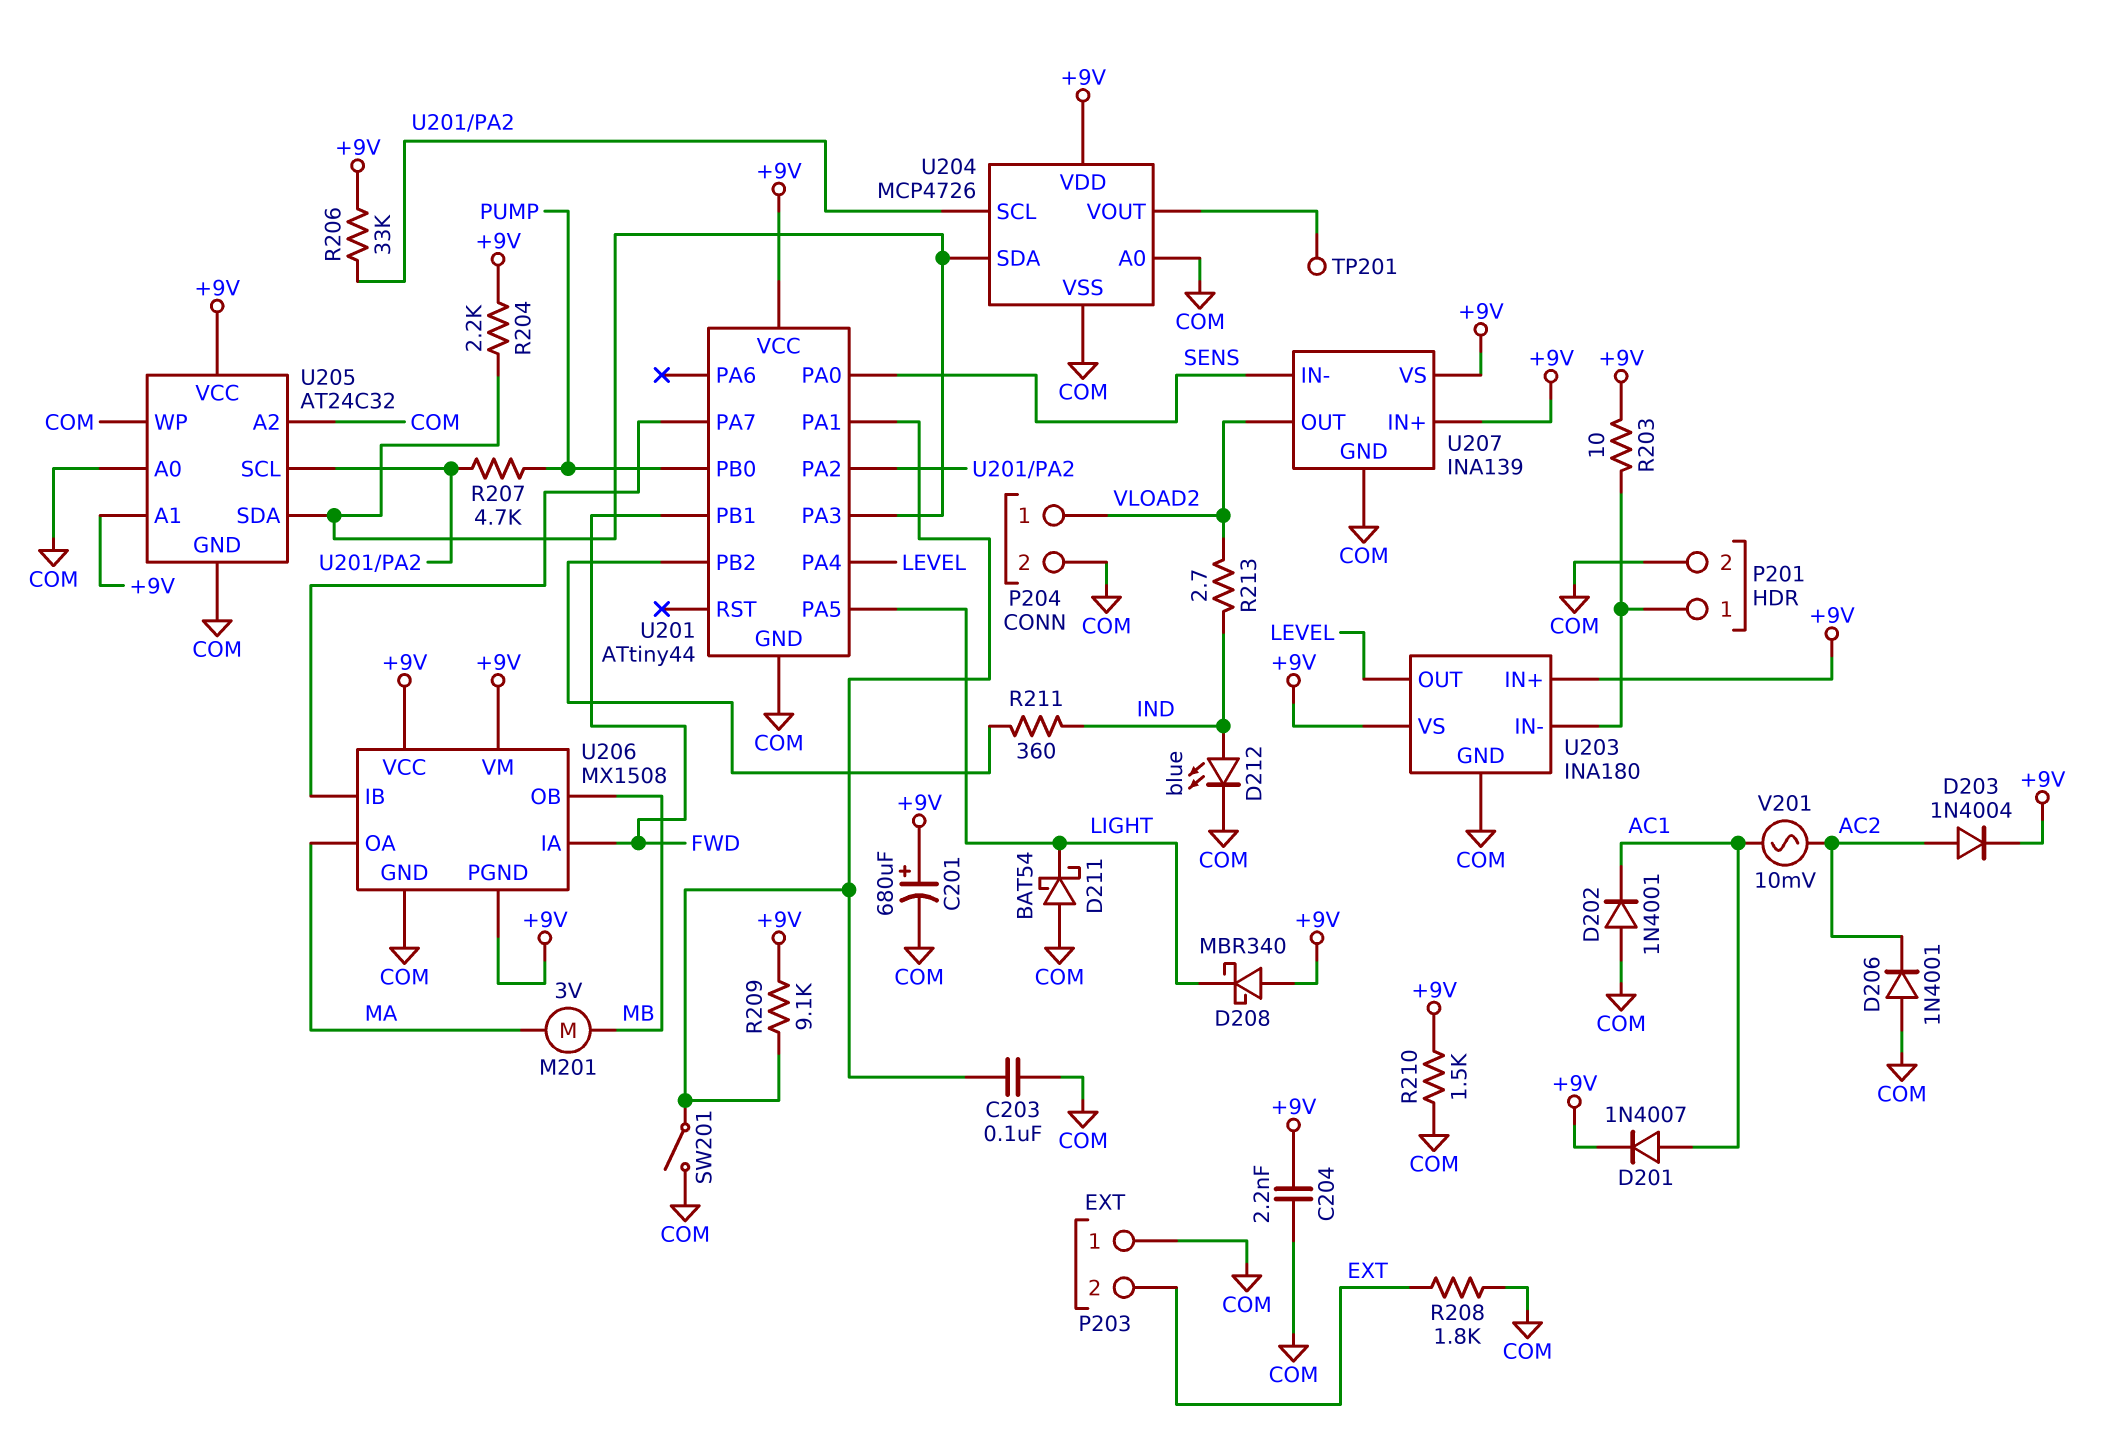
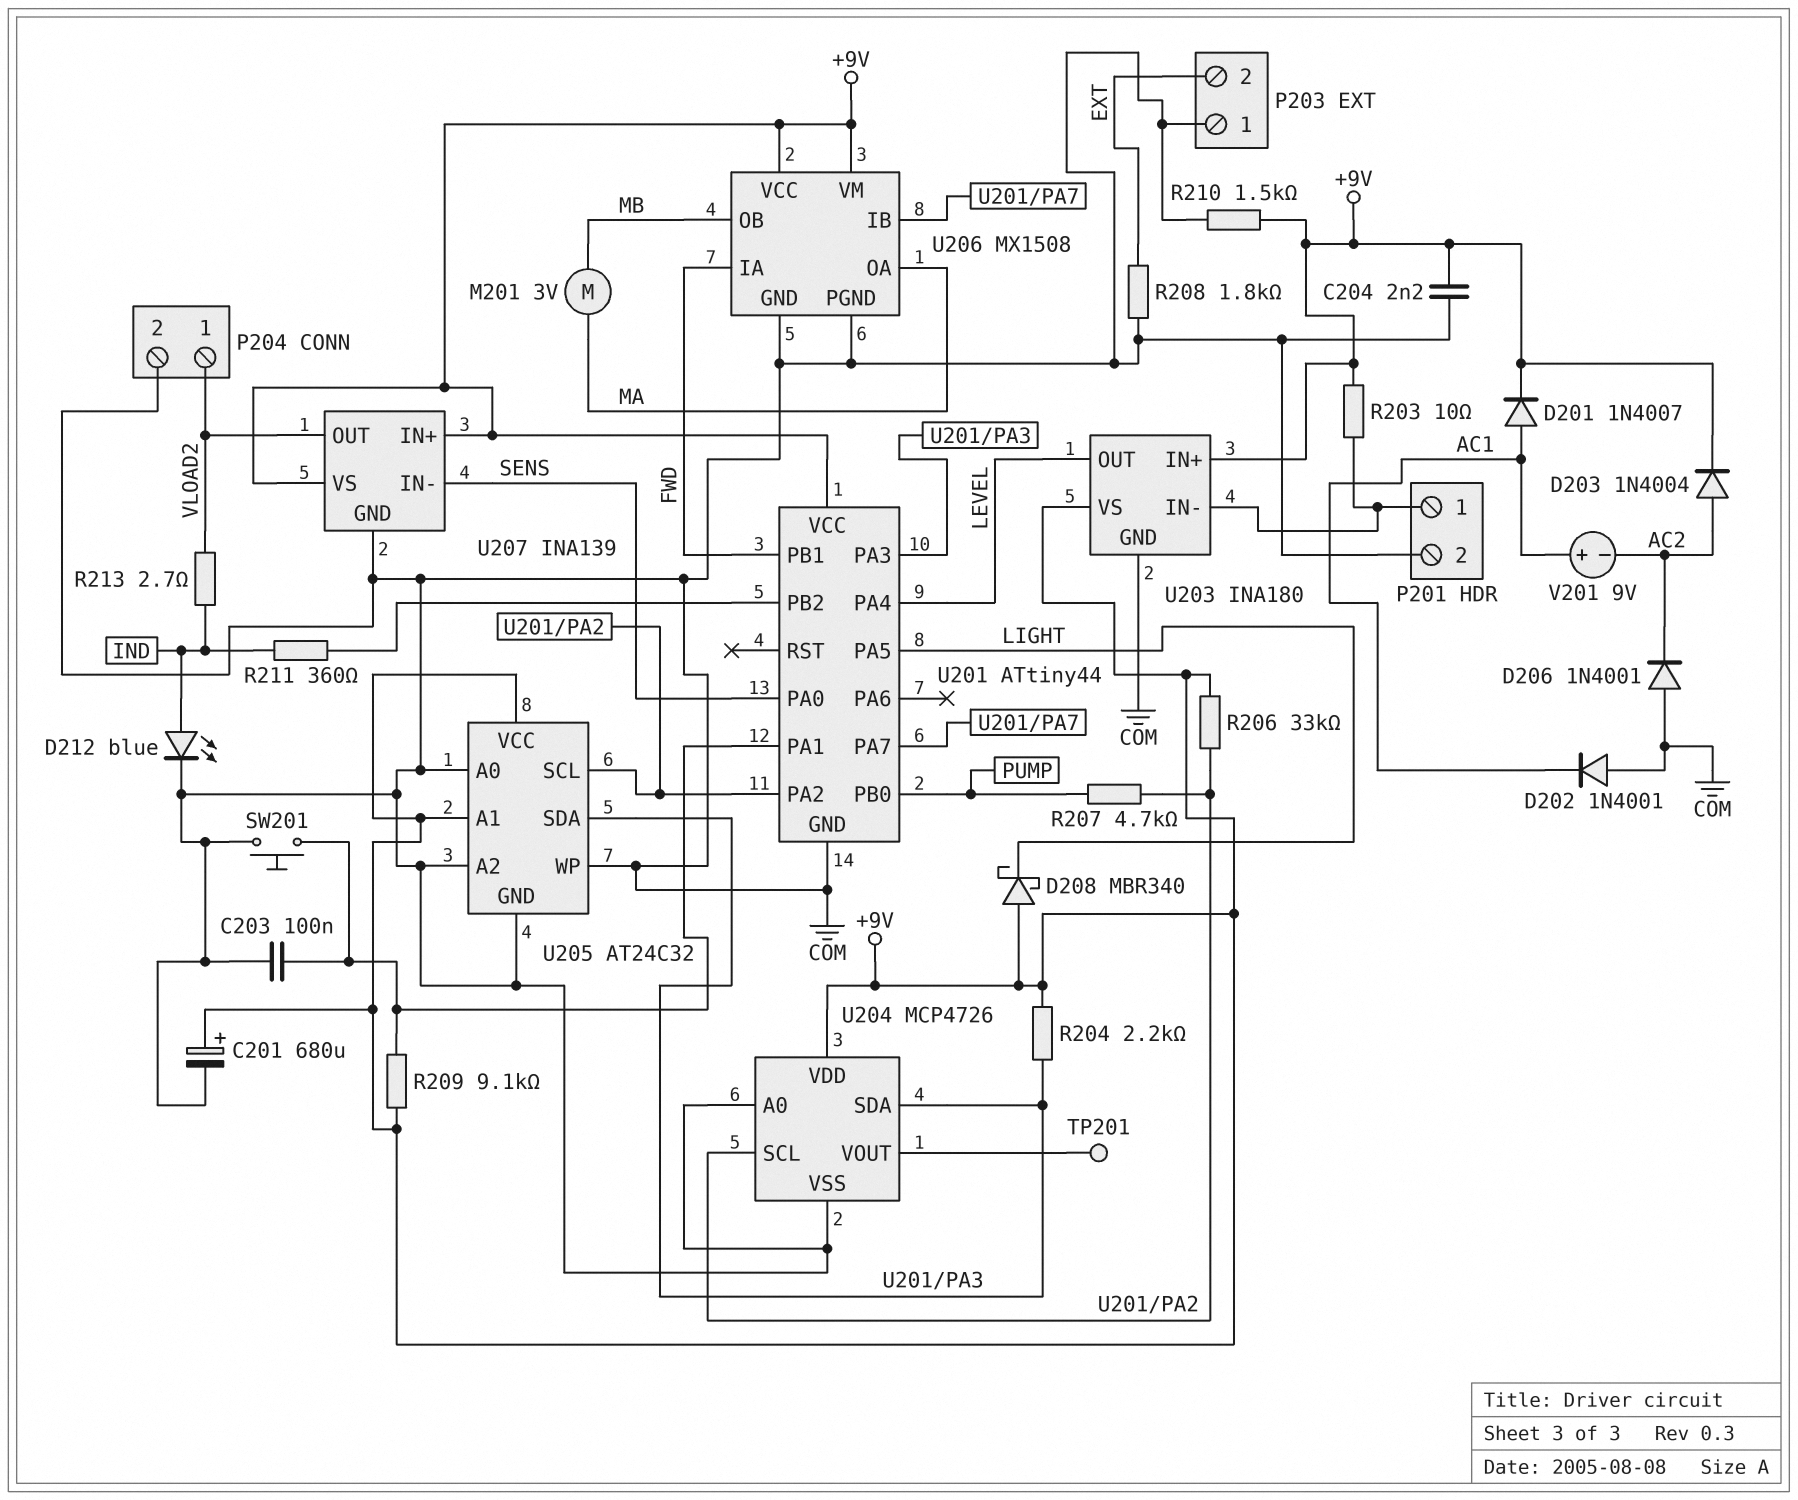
D211: schottky BAT54 (A COM, K LIGHT) -> none
SW201: switch (COM, U201/PA1) -> button (COM, U201/PA1)
U206 pin PGND: +9V -> COM
V201: AC 10mV (AC1, AC2) -> 9V (plus AC1, minus AC2)

